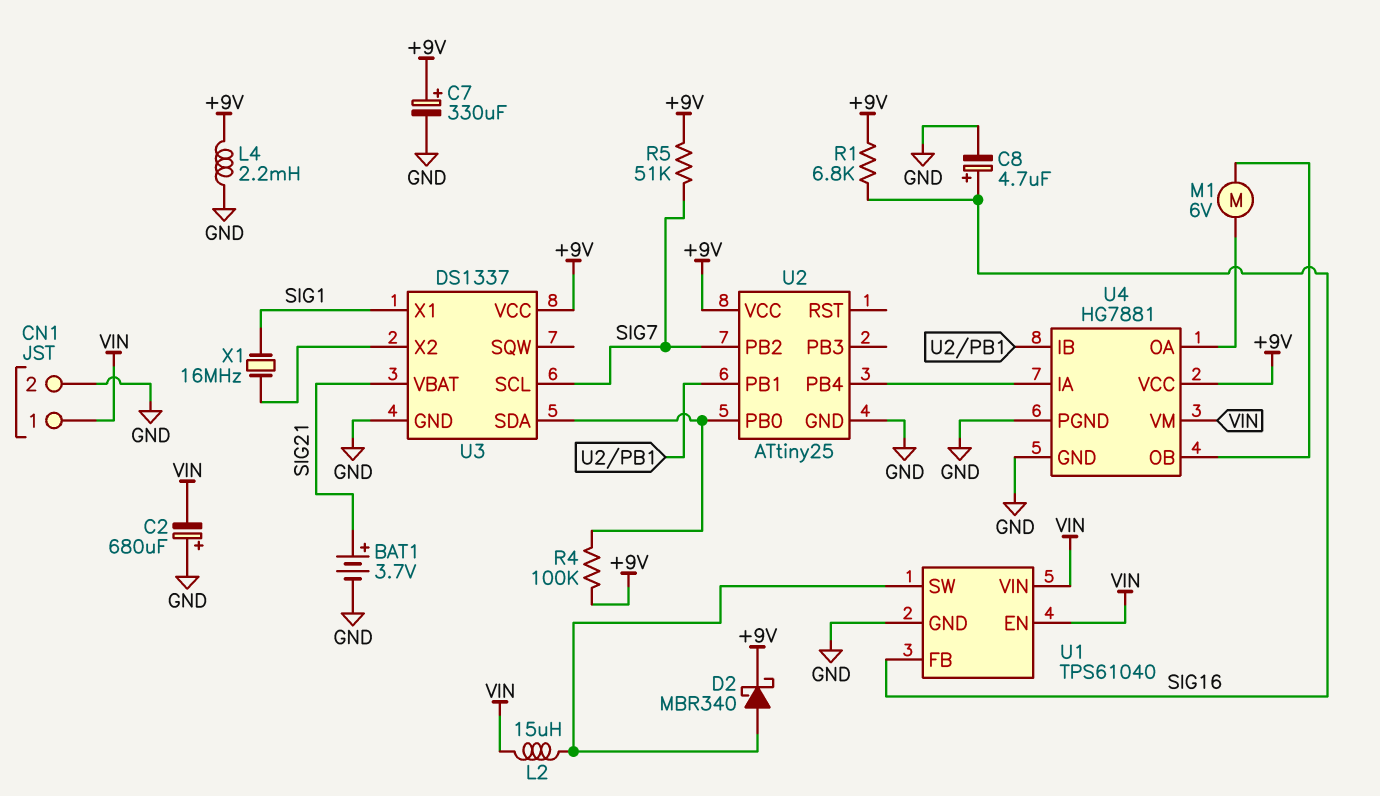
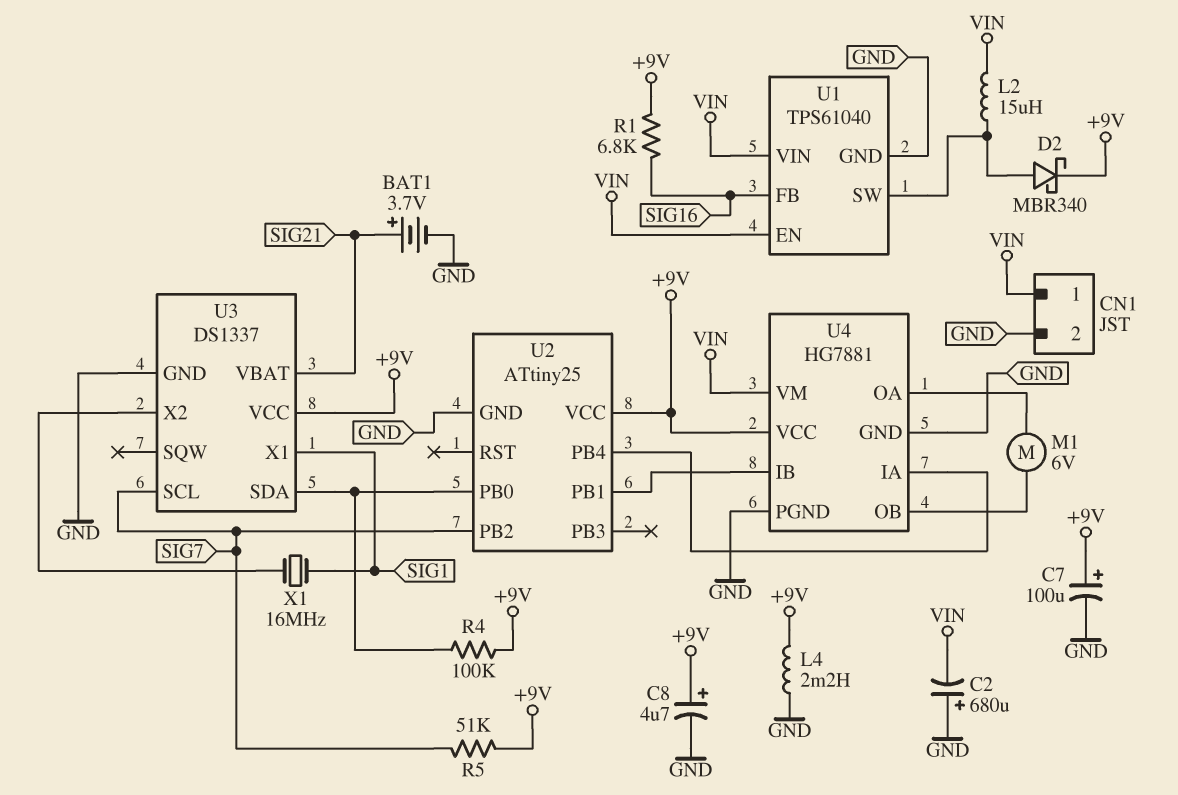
C7: 330uF (plus +9V, minus GND) -> 100uF (plus +9V, minus GND)
C8: 4.7uF (plus SIG16, minus GND) -> 4.7uF (plus +9V, minus GND)

